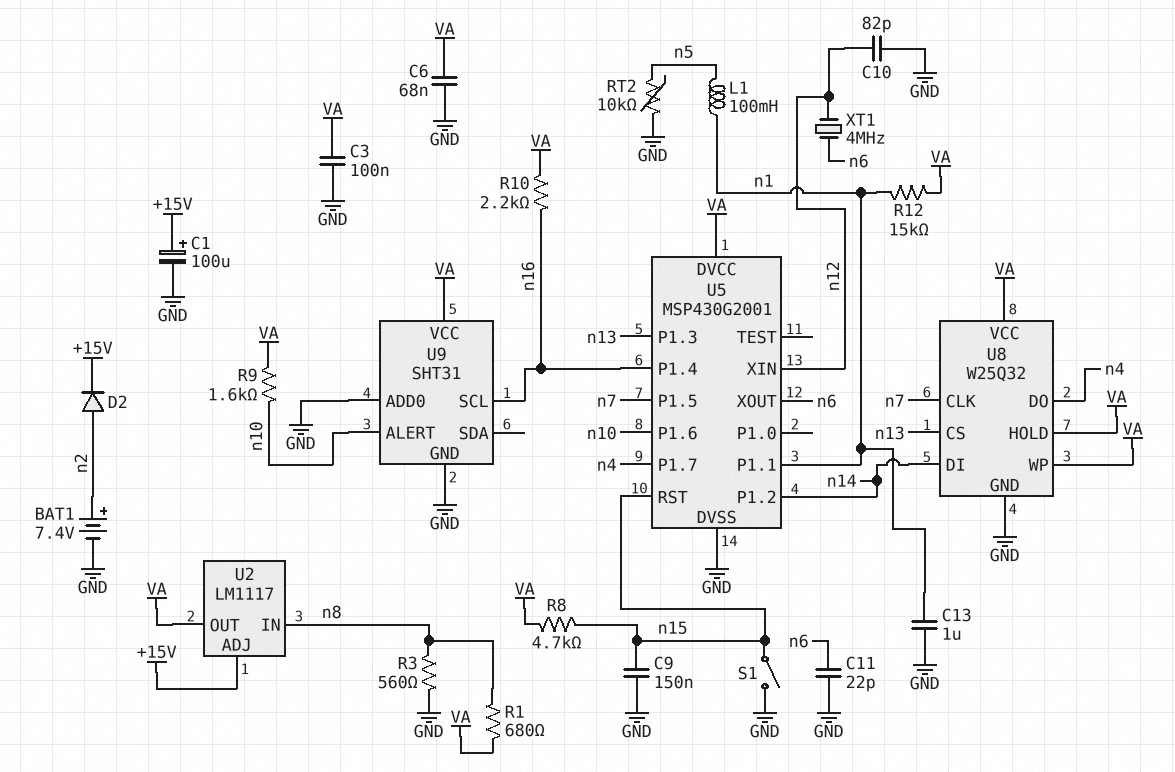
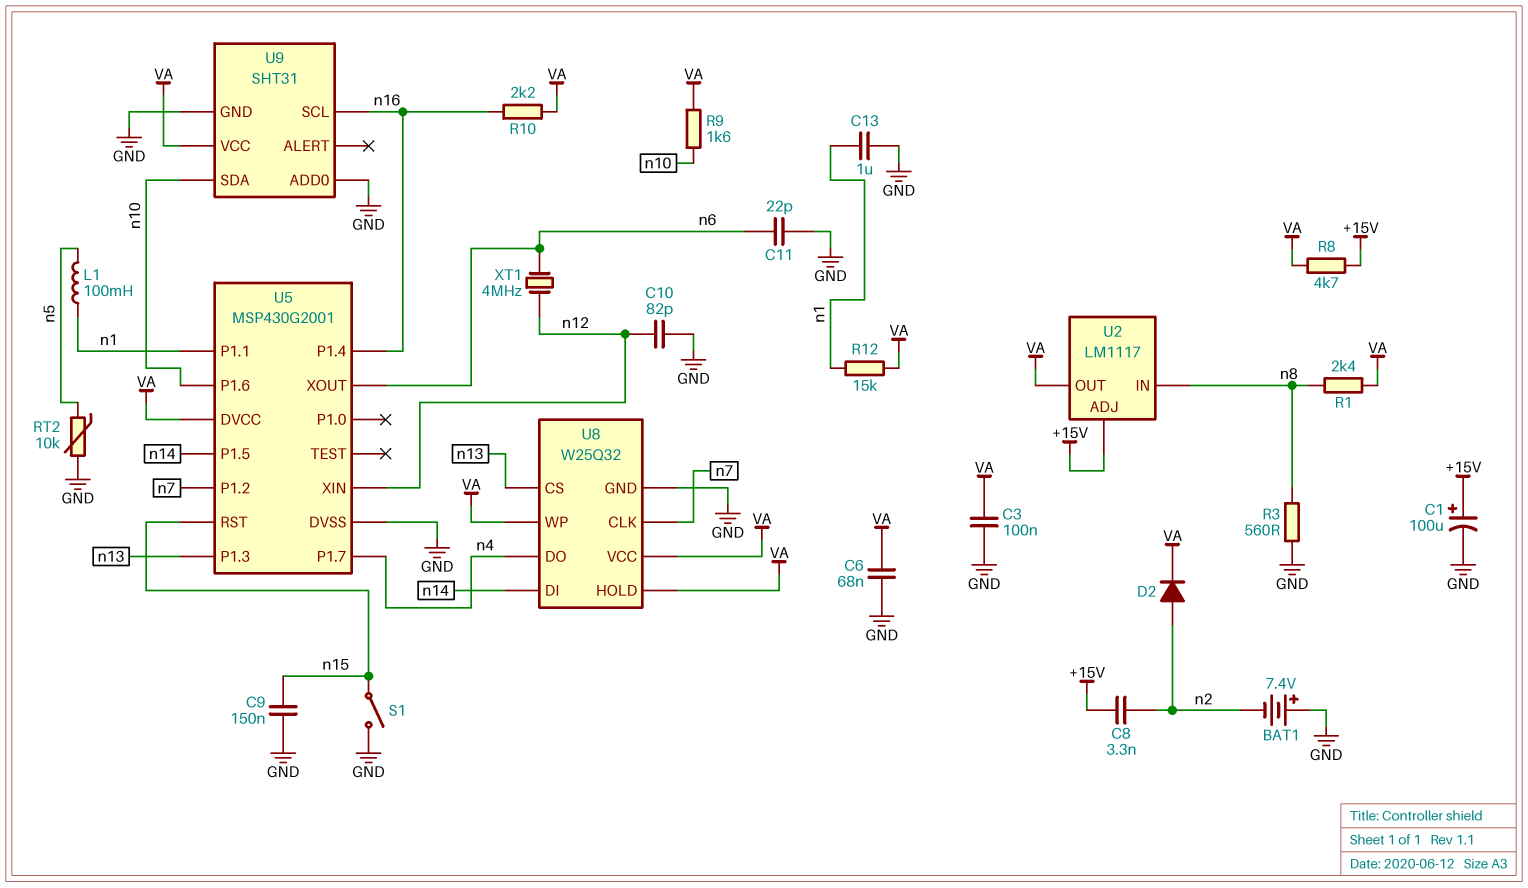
BAT1: 7.4V (plus n2, minus GND) -> 7.4V (plus GND, minus n2)
C8: none -> 3.3nF (+15V, n2)
D2: diode (A n2, K +15V) -> diode (A n2, K VA)
R1: 680 (VA, n8) -> 2.4k (VA, n8)
R8: 4.7k (VA, n15) -> 4.7k (+15V, VA)
U5 pin P1.2: n14 -> n7
U5 pin P1.5: n7 -> n14
U9 pin ALERT: n10 -> none
U9 pin SDA: none -> n10

